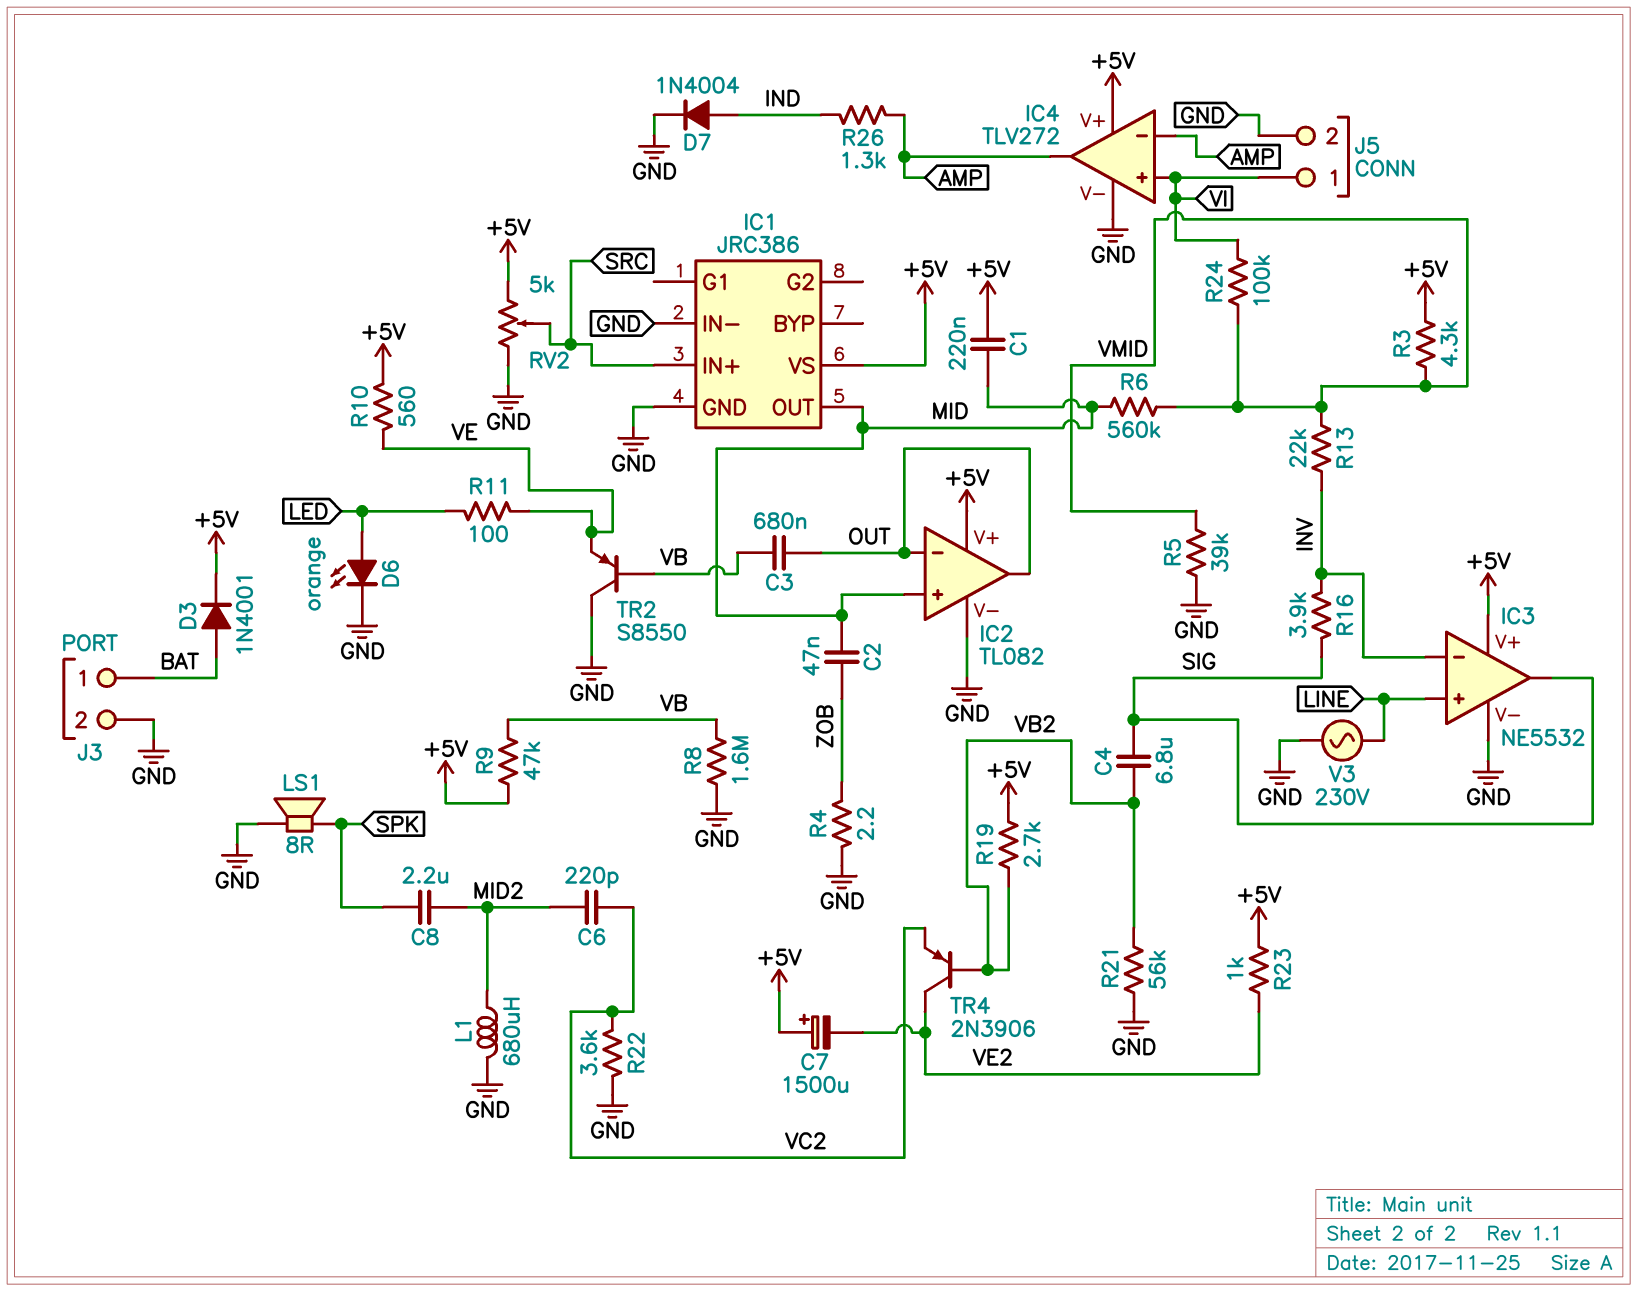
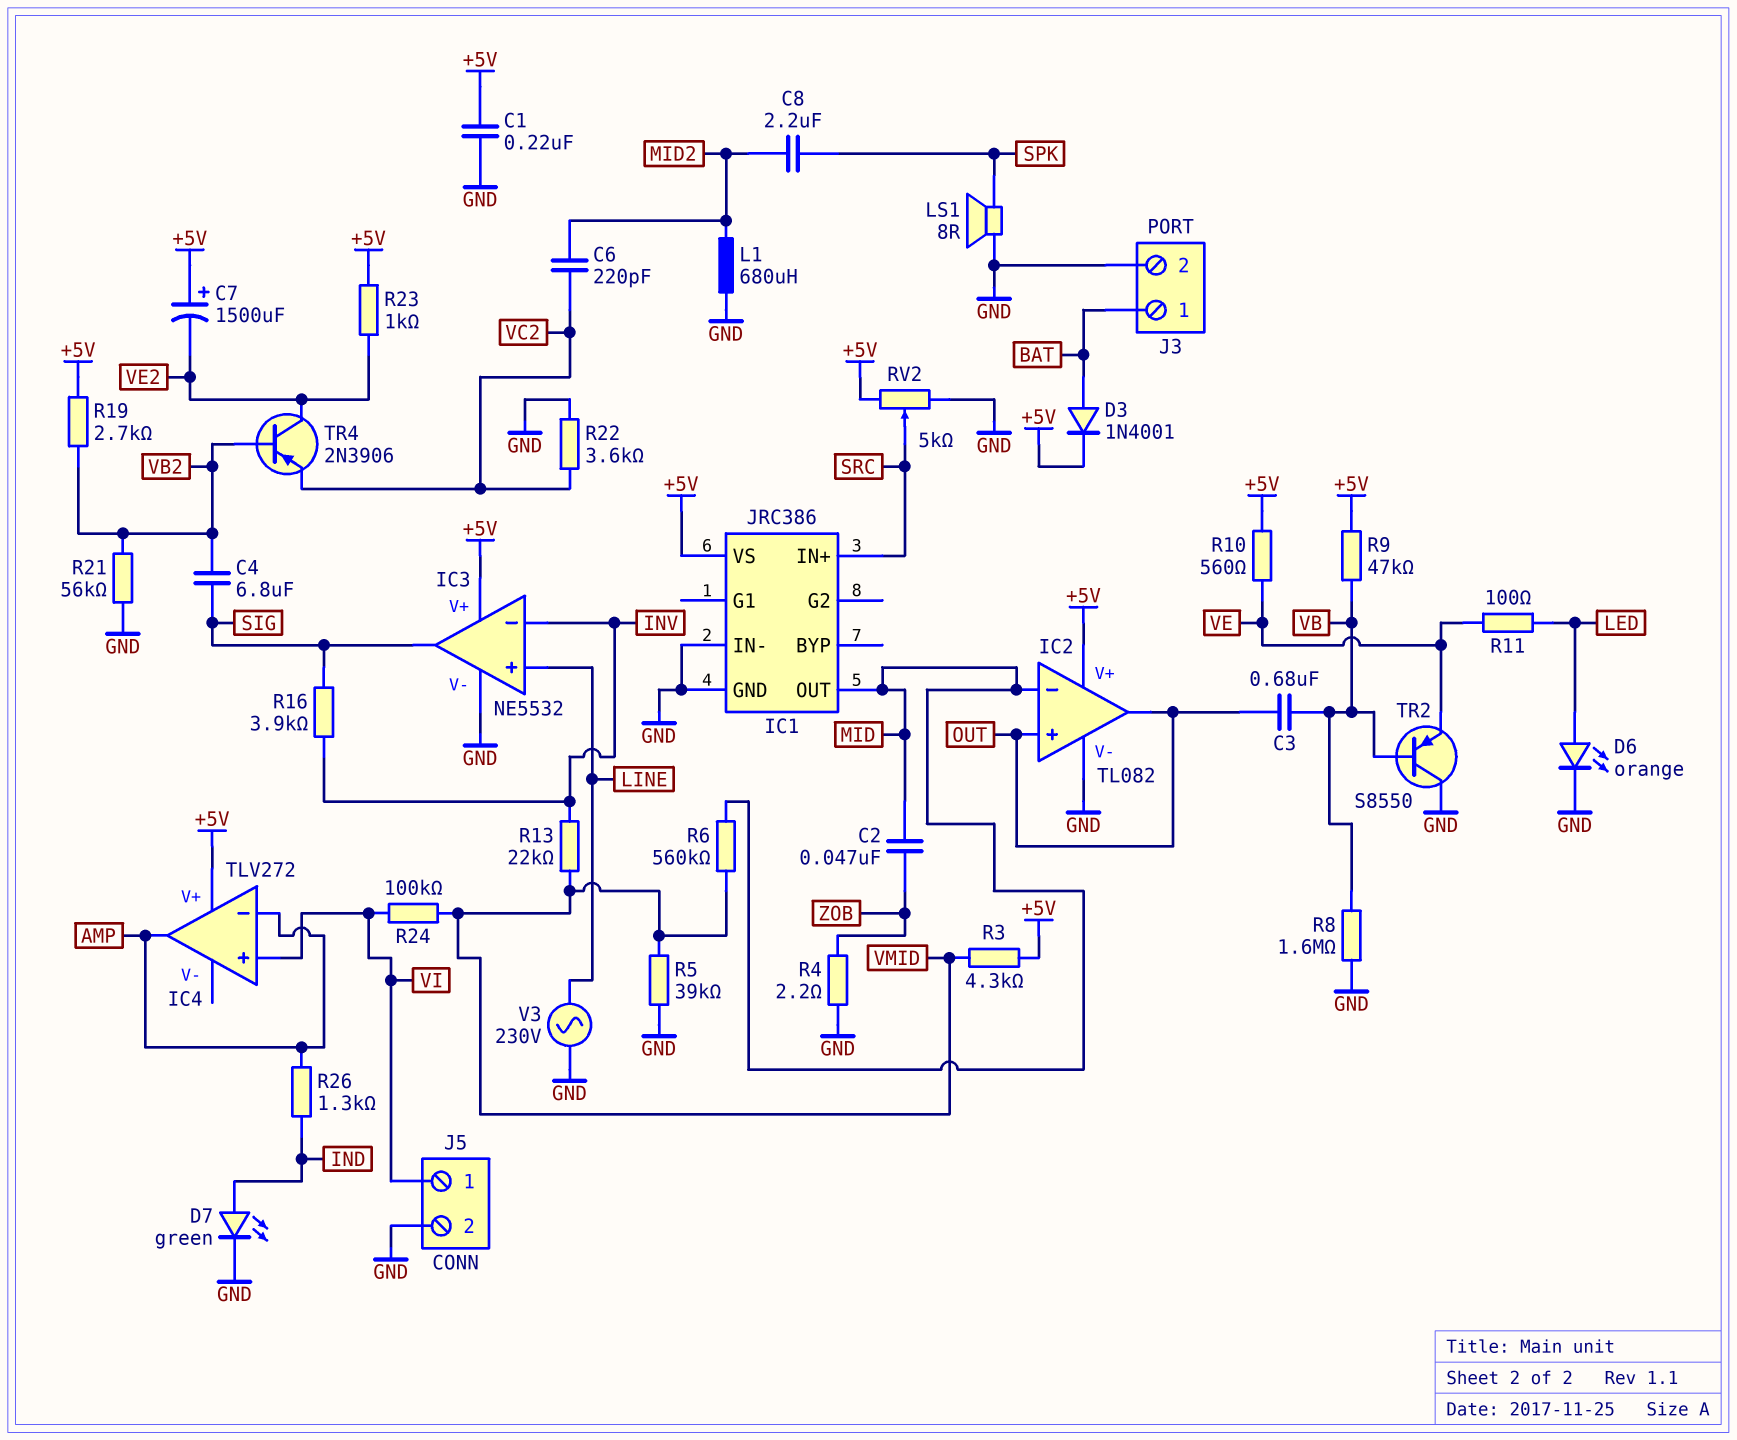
C1: 220nF (+5V, MID) -> 220nF (+5V, GND)
D7: diode 1N4004 (A IND, K GND) -> LED green (A IND, K GND)
IC2 pin in+: MID -> OUT
IC2 pin in-: OUT -> MID
IC4 pin V-: GND -> none

